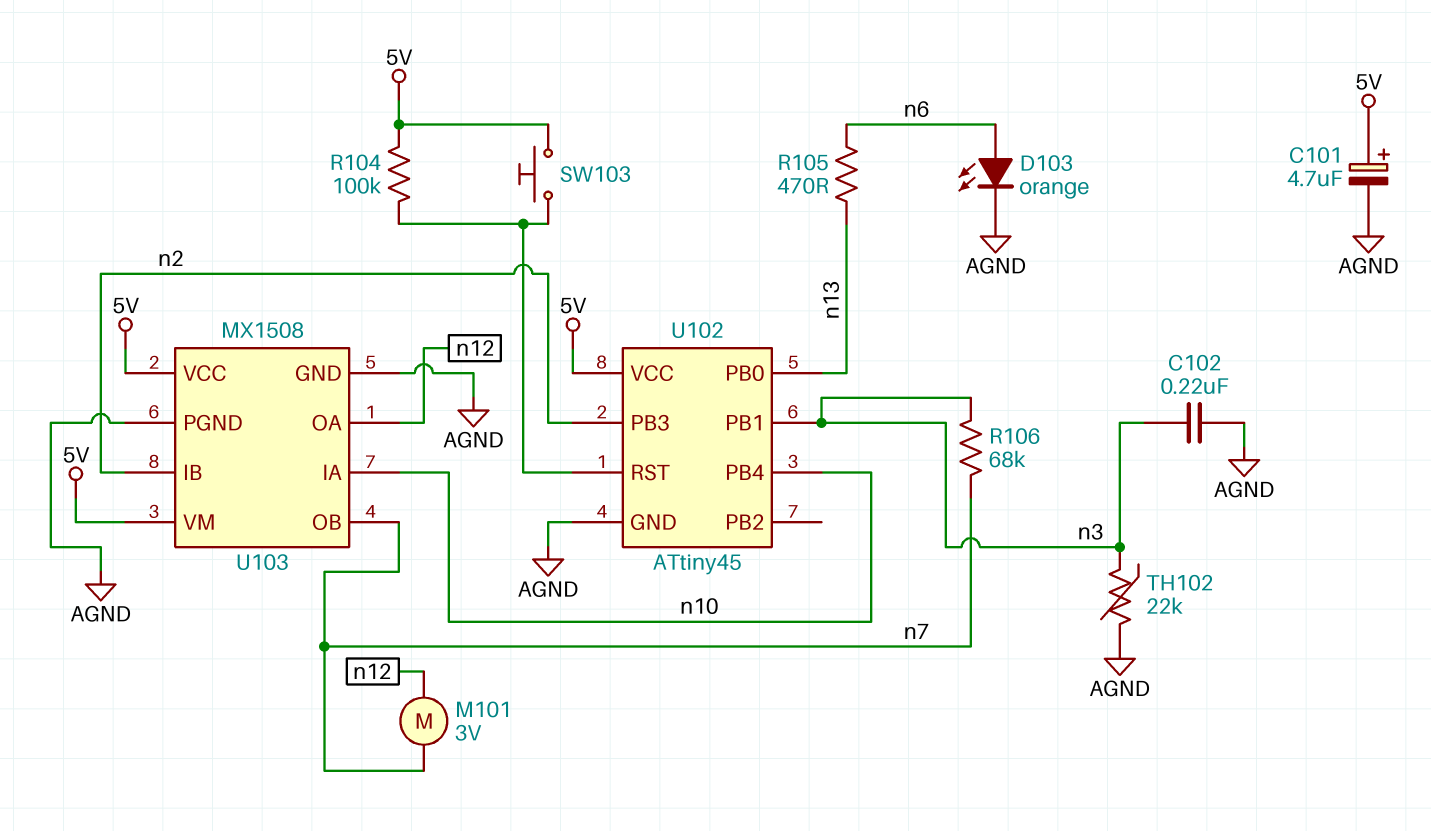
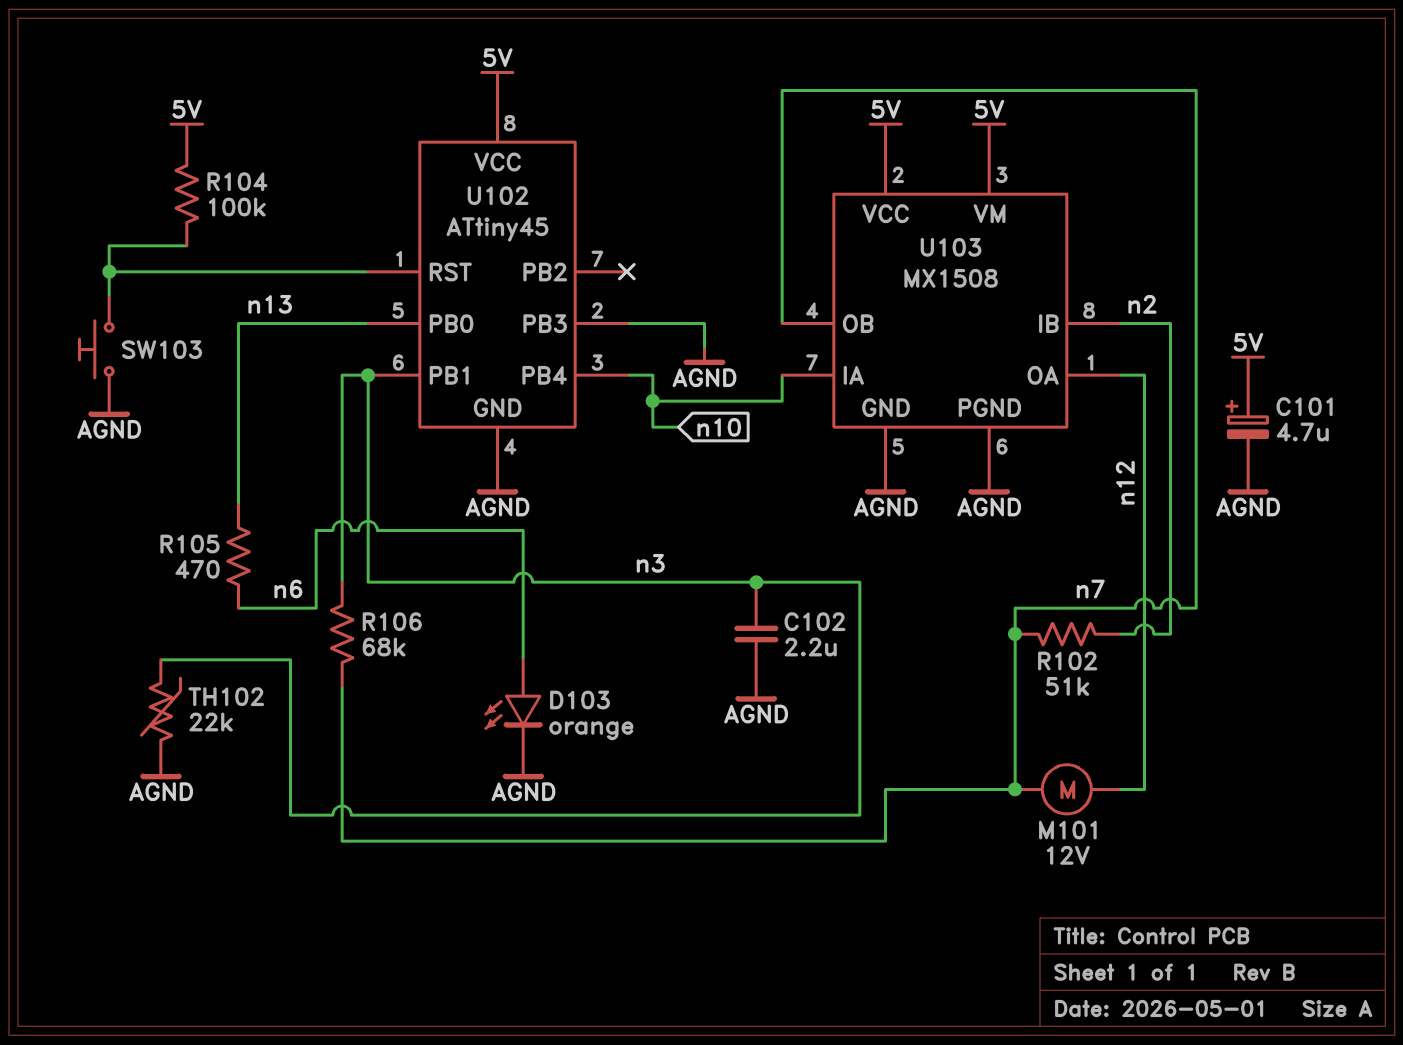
C102: 220nF (AGND, n3) -> 2.2uF (AGND, n3)
M101: motor 3V (n7, n12) -> motor 12V (n7, n12)
R102: none -> 51k (n2, n7)
SW103: button (5V, U102/RST) -> button (AGND, U102/RST)
U102 pin PB3: n2 -> AGND

